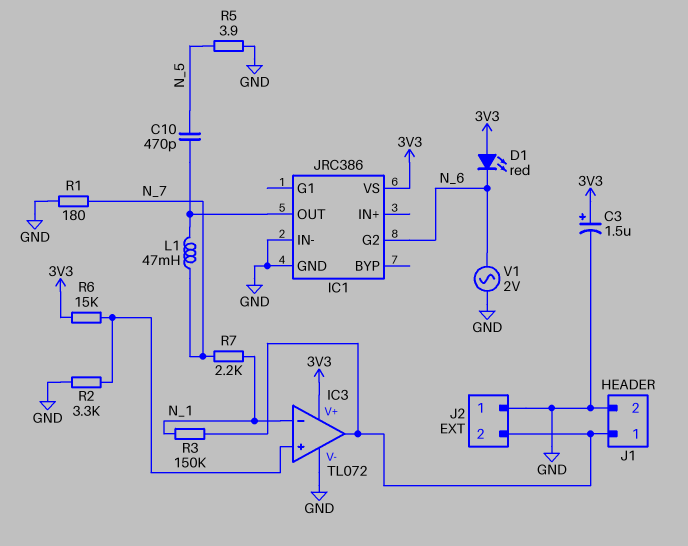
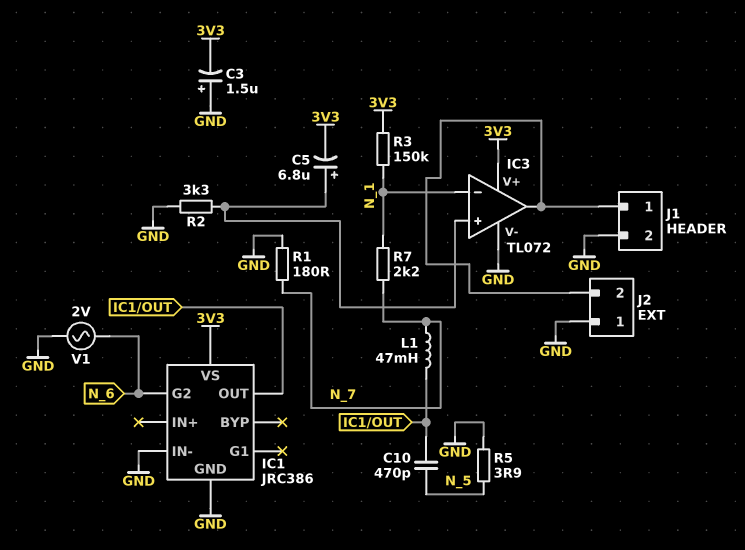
C3: 1.5uF (plus 3V3, minus GND) -> 1.5uF (plus GND, minus 3V3)
C5: none -> 6.8uF (plus IC3/in+, minus 3V3)
D1: LED red (A 3V3, K N_6) -> none
R3: 150k (IC3/out, N_1) -> 150k (3V3, N_1)
R6: 15k (3V3, IC3/in+) -> none

